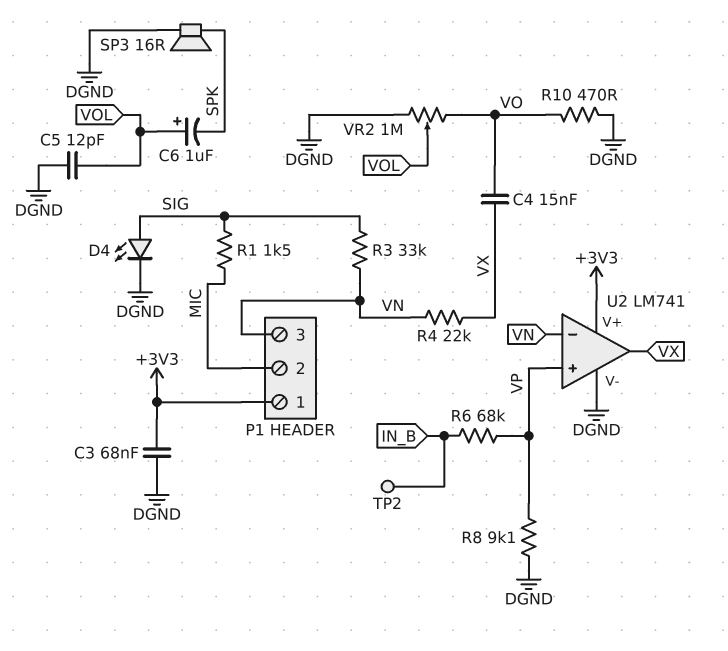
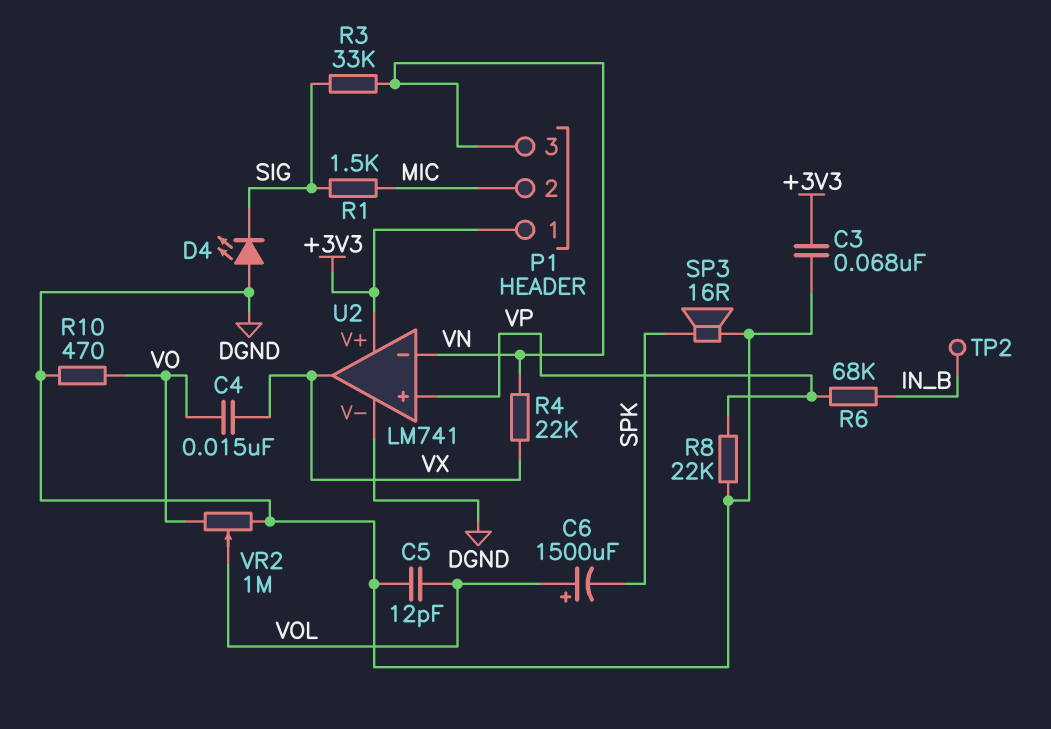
C6: 1uF (plus VOL, minus SPK) -> 1500uF (plus VOL, minus SPK)
D4: LED (A SIG, K DGND) -> LED (A DGND, K SIG)
R8: 9.1k (DGND, VP) -> 22k (DGND, VP)

